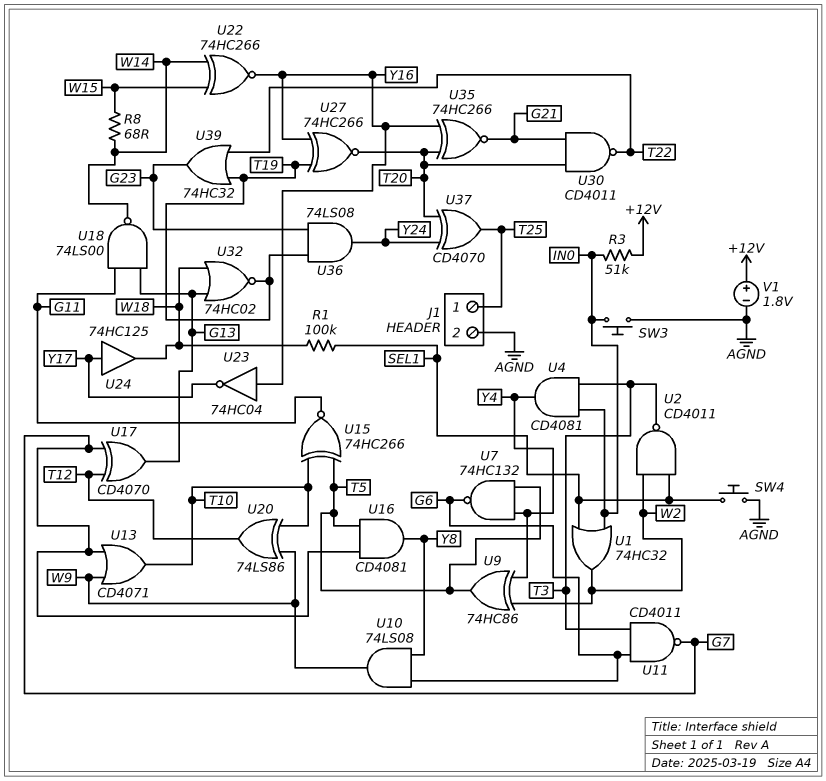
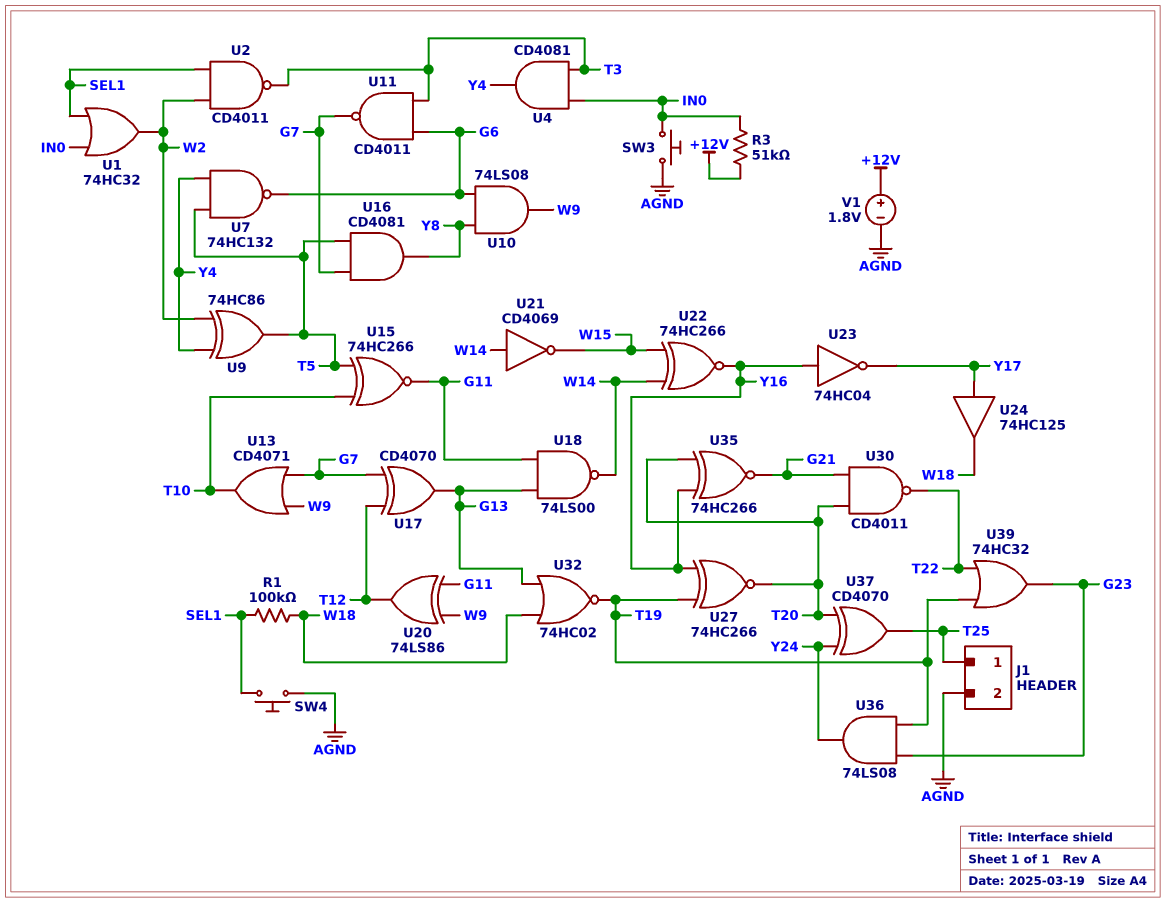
R8: 68 (W14, W15) -> none
U20: XOR 74LS86 (in T10, in W9, out T12) -> XOR 74LS86 (in G11, in W9, out T12)
U21: none -> NOT CD4069 (in W14, out W15)

